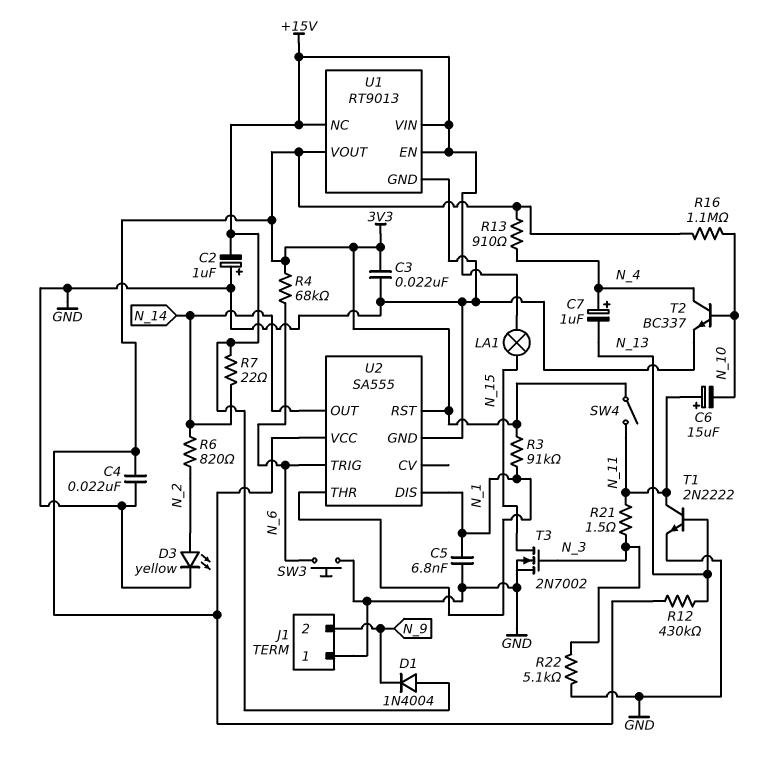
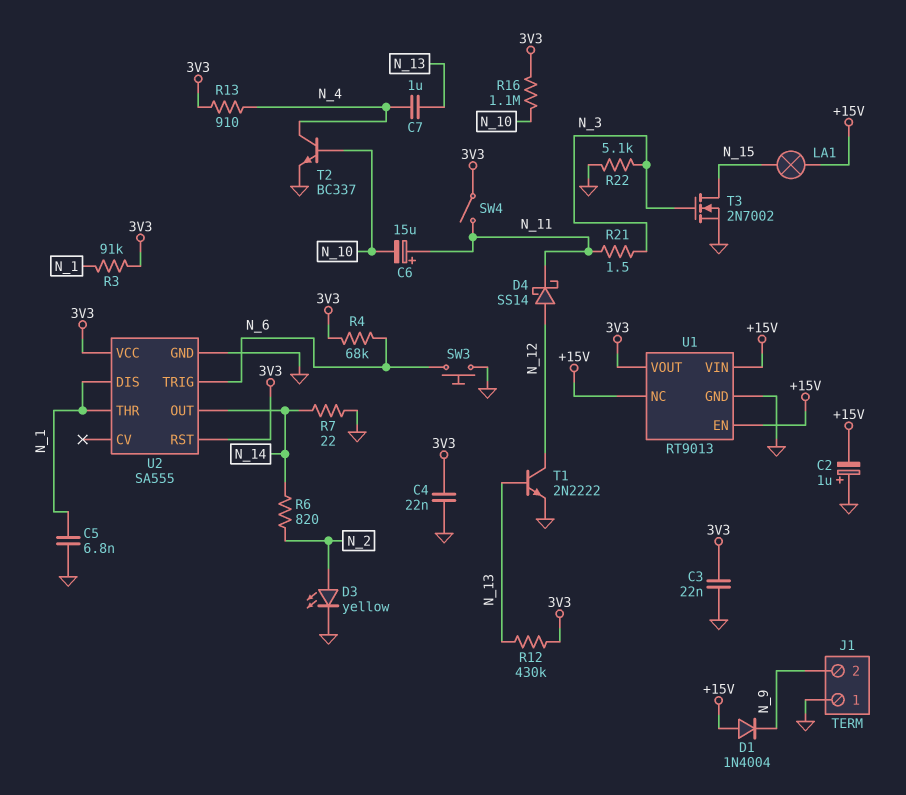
C7: 1uF (plus N_4, minus N_13) -> 1uF (N_4, N_13)
D4: none -> schottky SS14 (A N_12, K N_11)
R7: 22 (+15V, N_14) -> 22 (GND, N_14)
T1: NPN 2N2222 (B N_13, C N_11, E GND) -> NPN 2N2222 (B N_13, C N_12, E GND)

